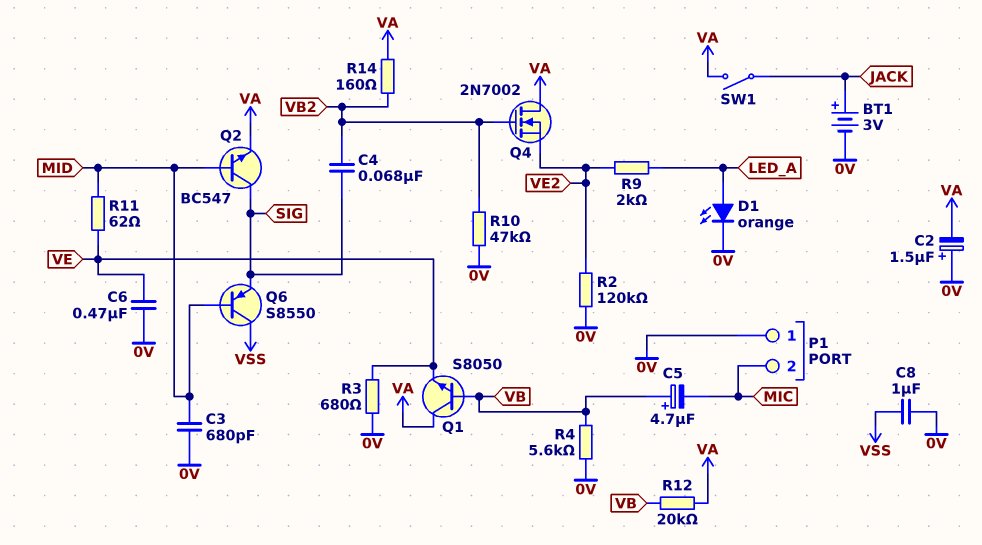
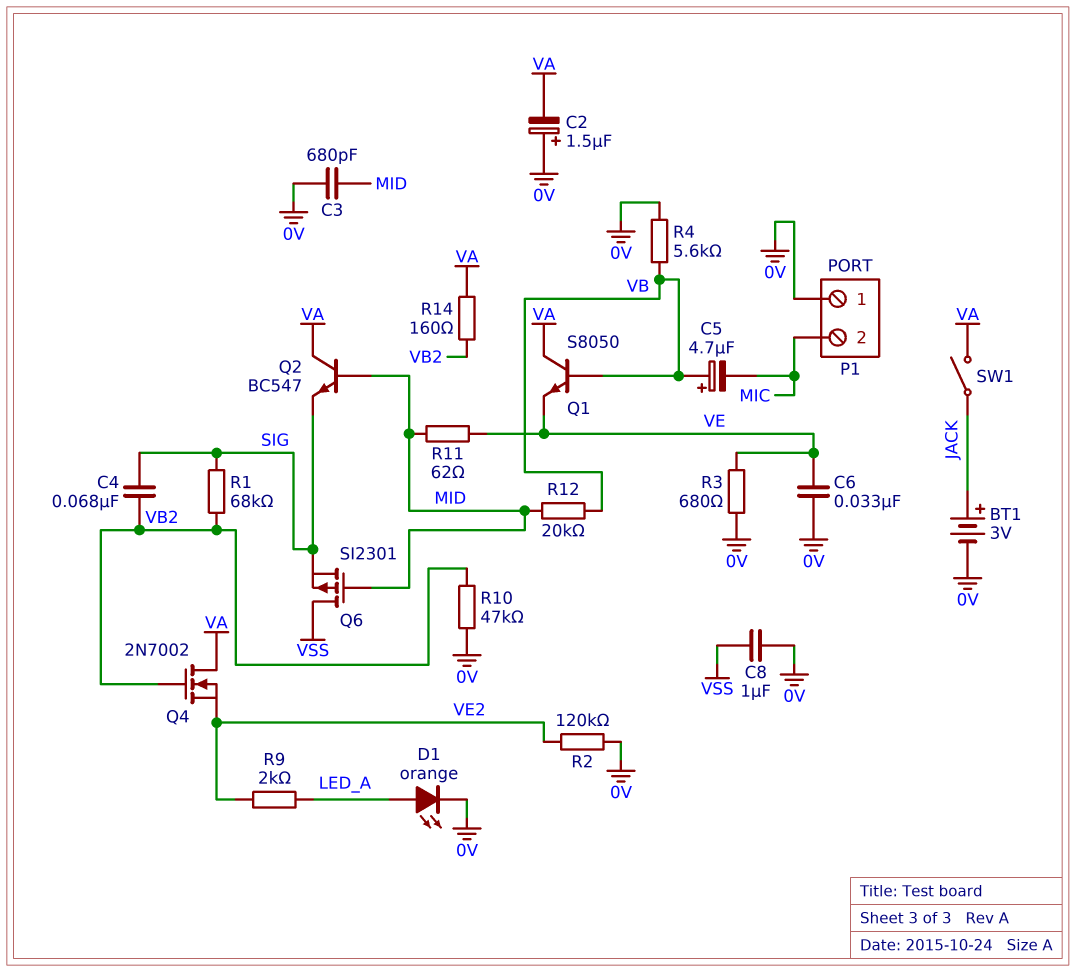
C6: 470nF (0V, VE) -> 33nF (0V, VE)
Q2: NPN BC547 (B MID, C SIG, E VA) -> NPN BC547 (B MID, C VA, E SIG)
Q6: PNP S8550 (B MID, C VSS, E SIG) -> PMOS SI2301 (G MID, D VSS, S SIG)
R1: none -> 68k (SIG, VB2)
R12: 20k (VA, VB) -> 20k (MID, VB)

